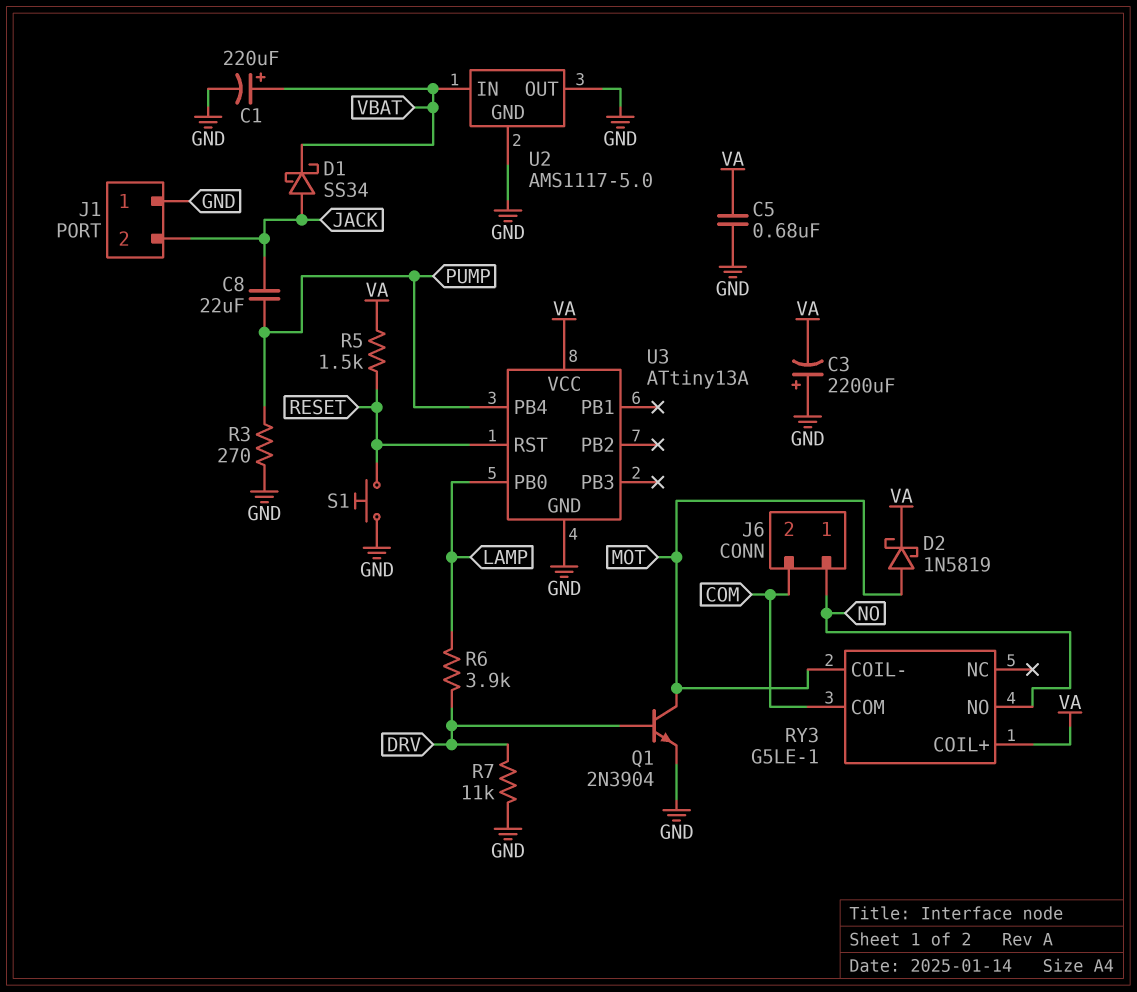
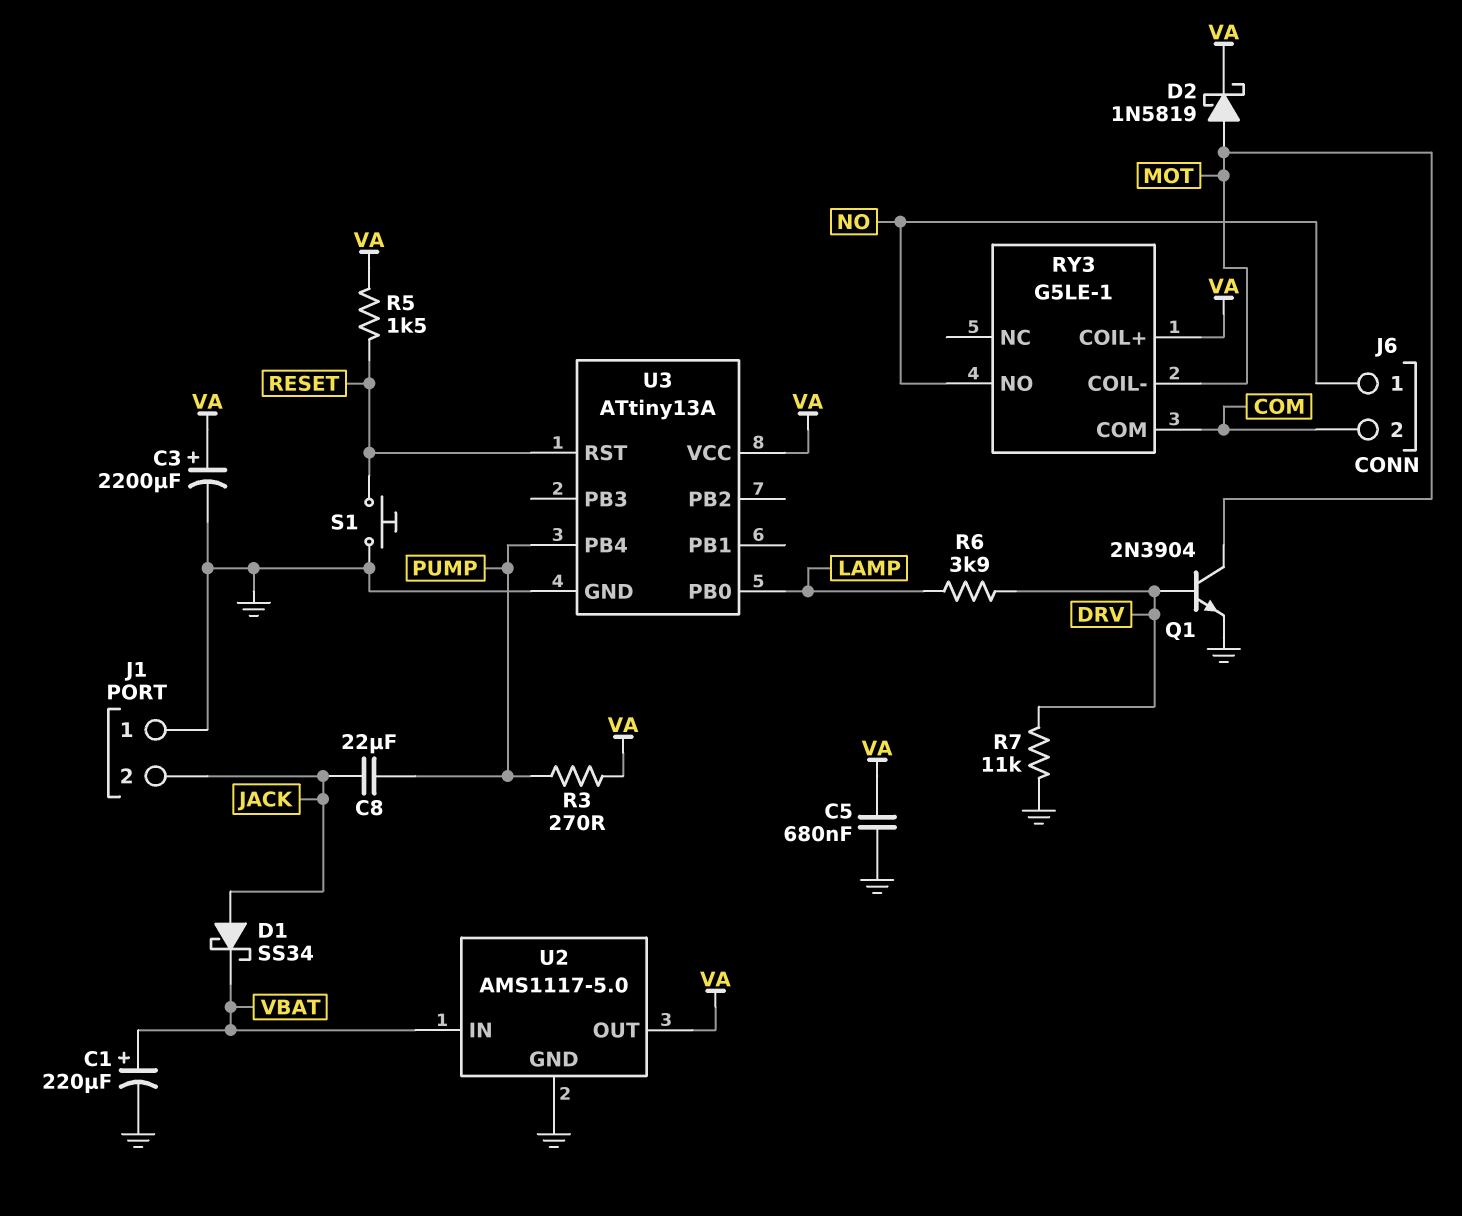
C3: 2200uF (plus GND, minus VA) -> 2200uF (plus VA, minus GND)
R3: 270 (GND, PUMP) -> 270 (PUMP, VA)
U2 pin OUT: GND -> VA

